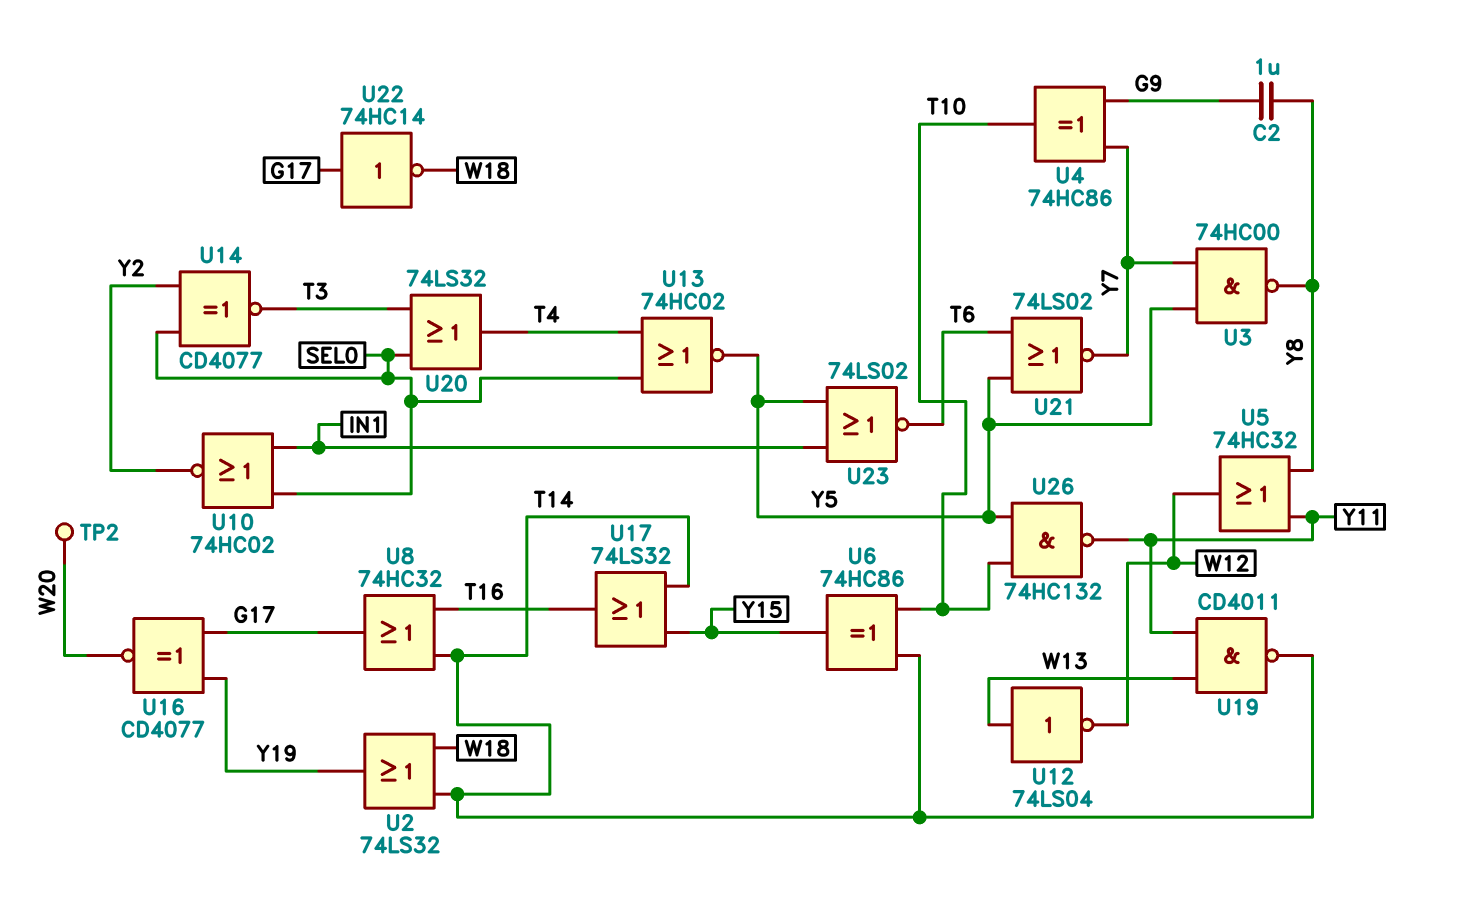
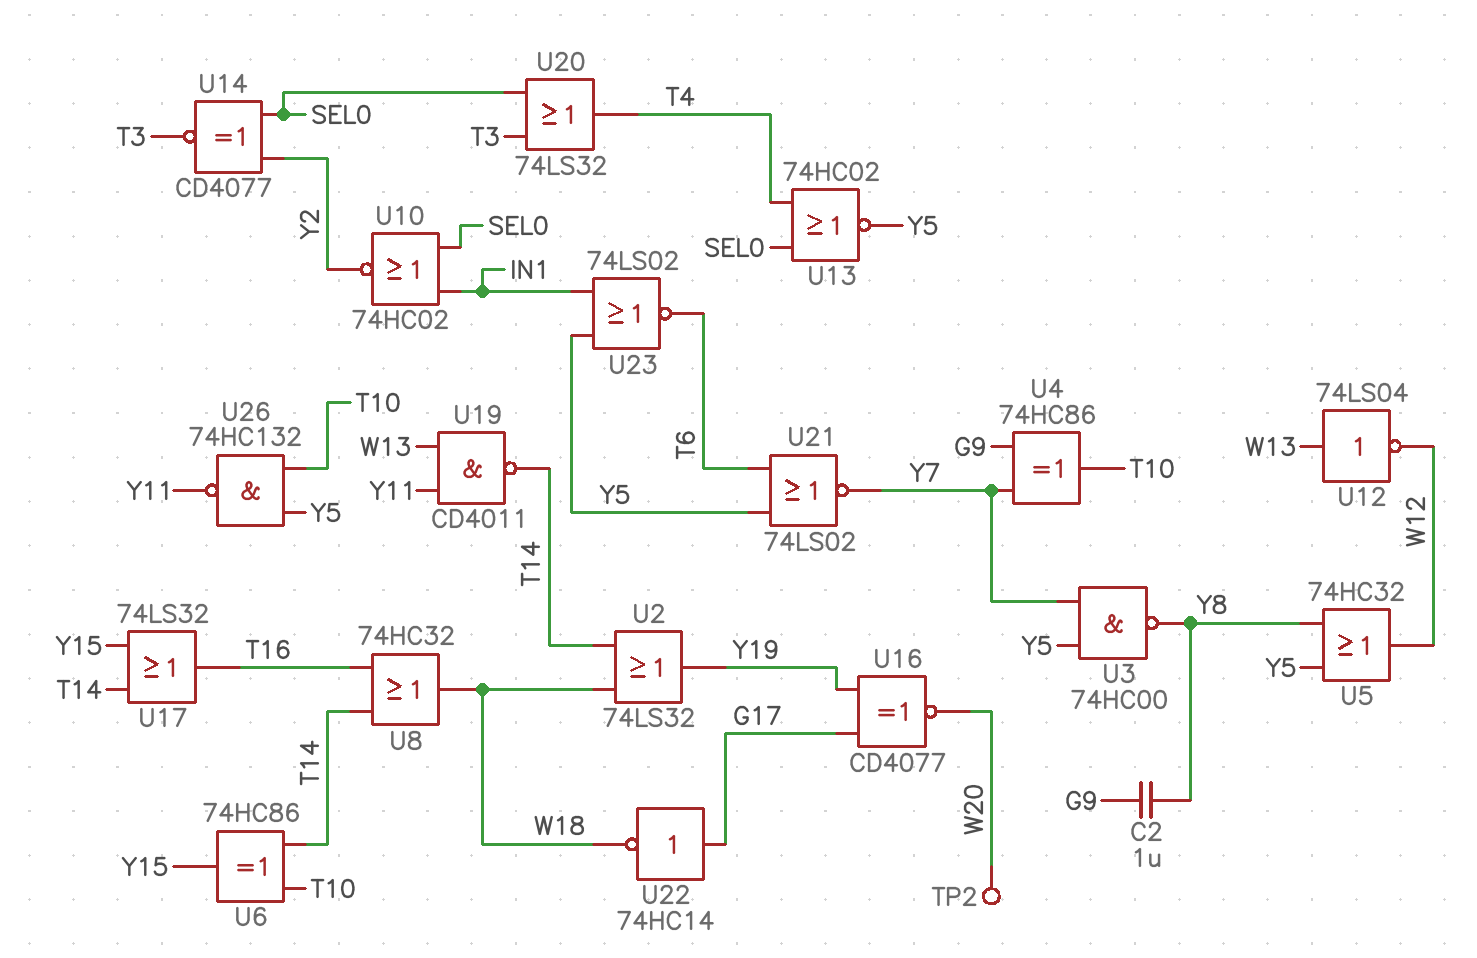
U5: OR 74HC32 (in Y8, in Y11, out W12) -> OR 74HC32 (in Y5, in Y8, out W12)
U8: OR 74HC32 (in T14, in T16, out G17) -> OR 74HC32 (in T14, in T16, out W18)

